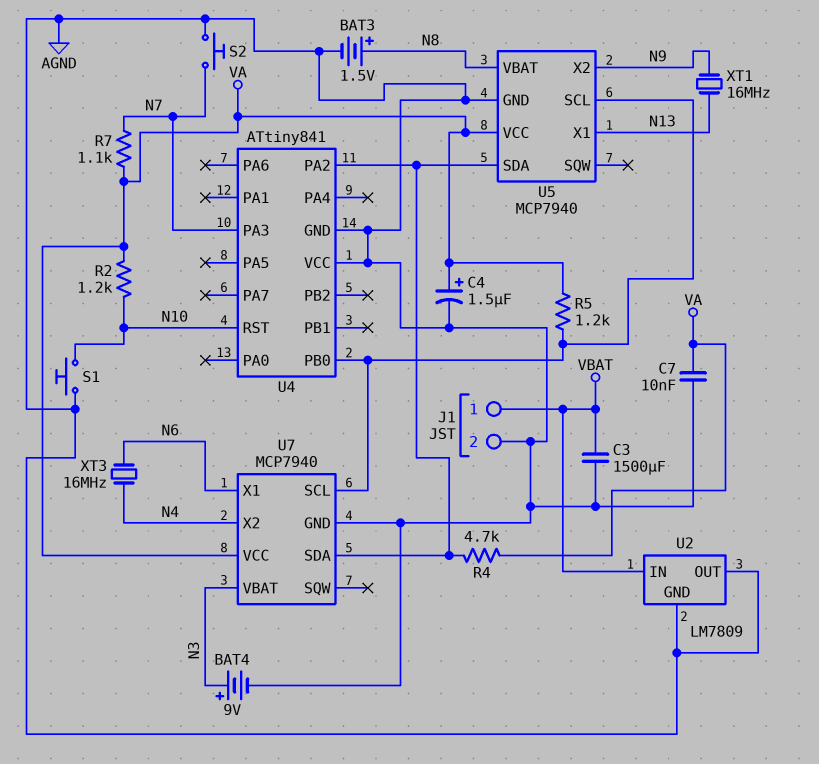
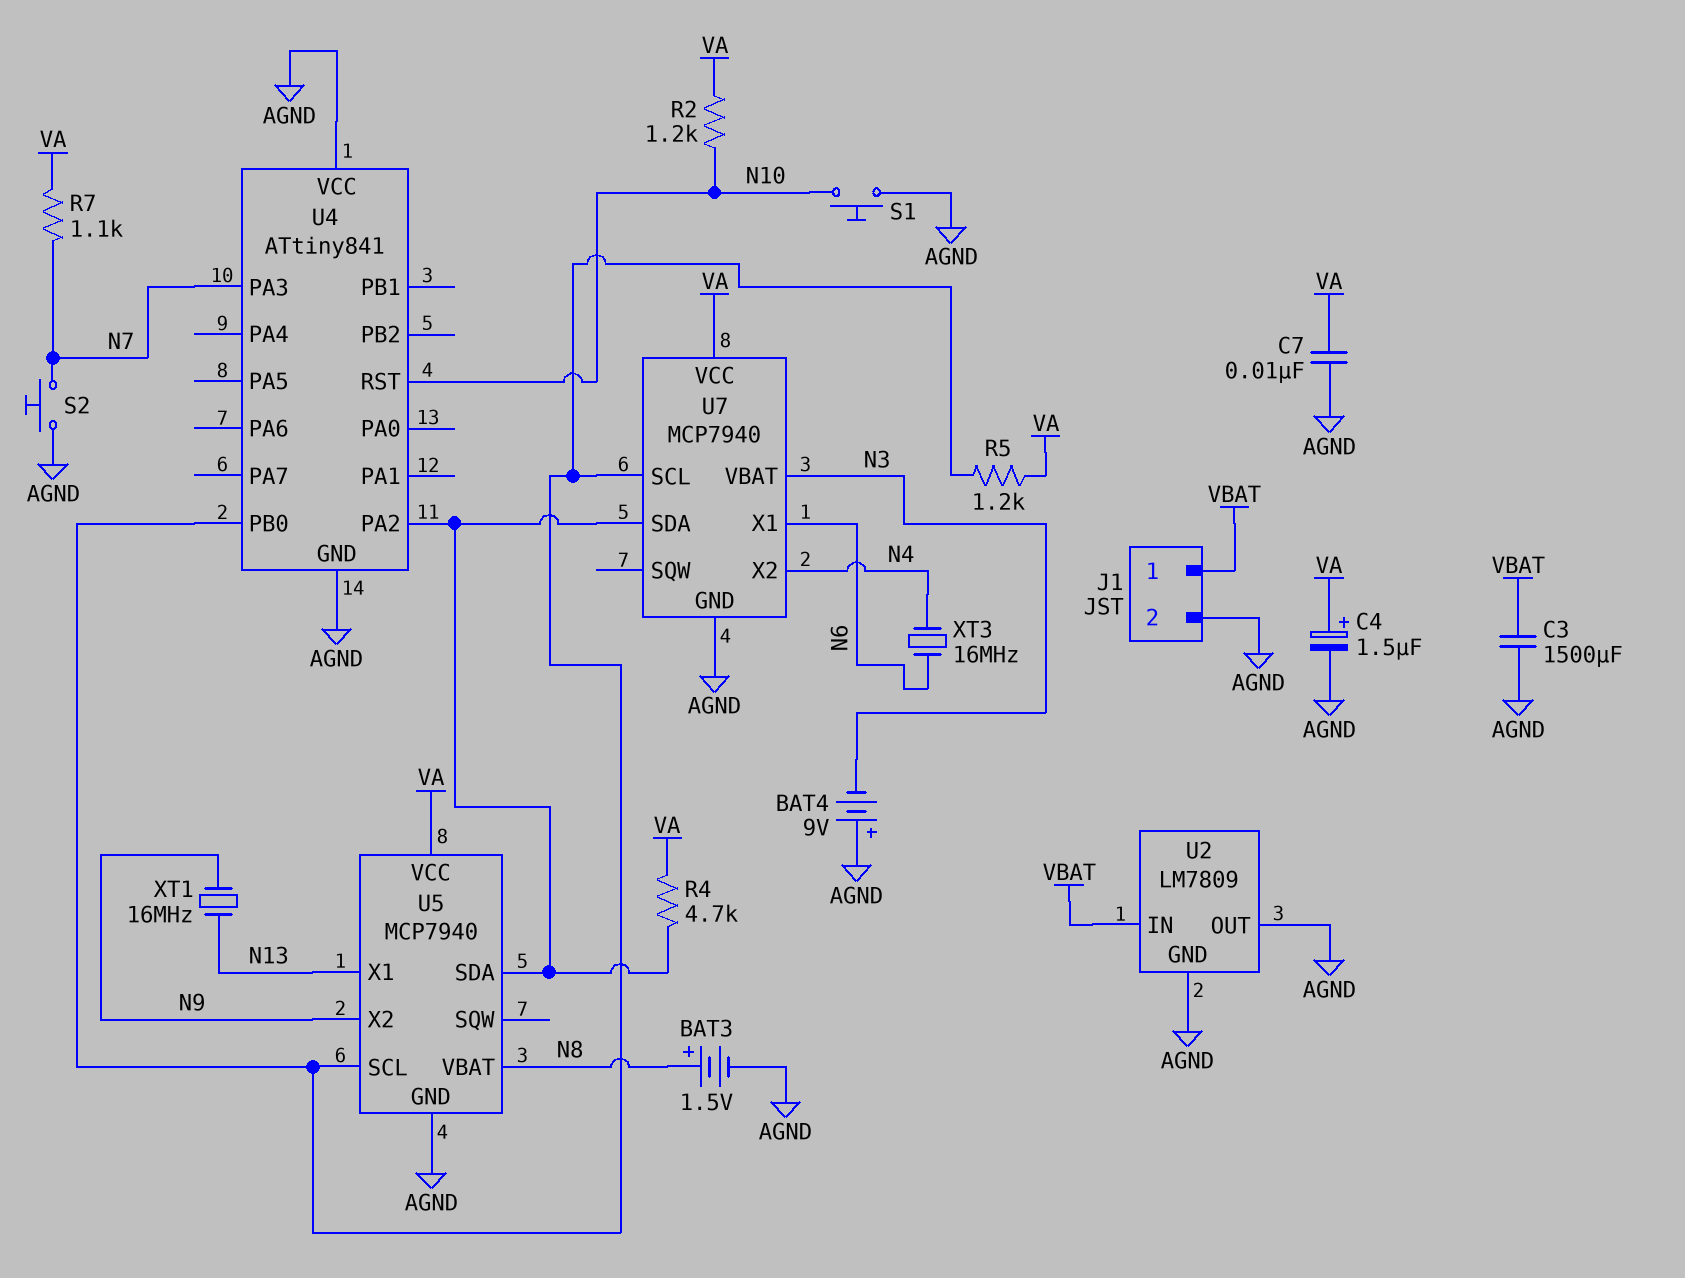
BAT4: 9V (plus N3, minus AGND) -> 9V (plus AGND, minus N3)

